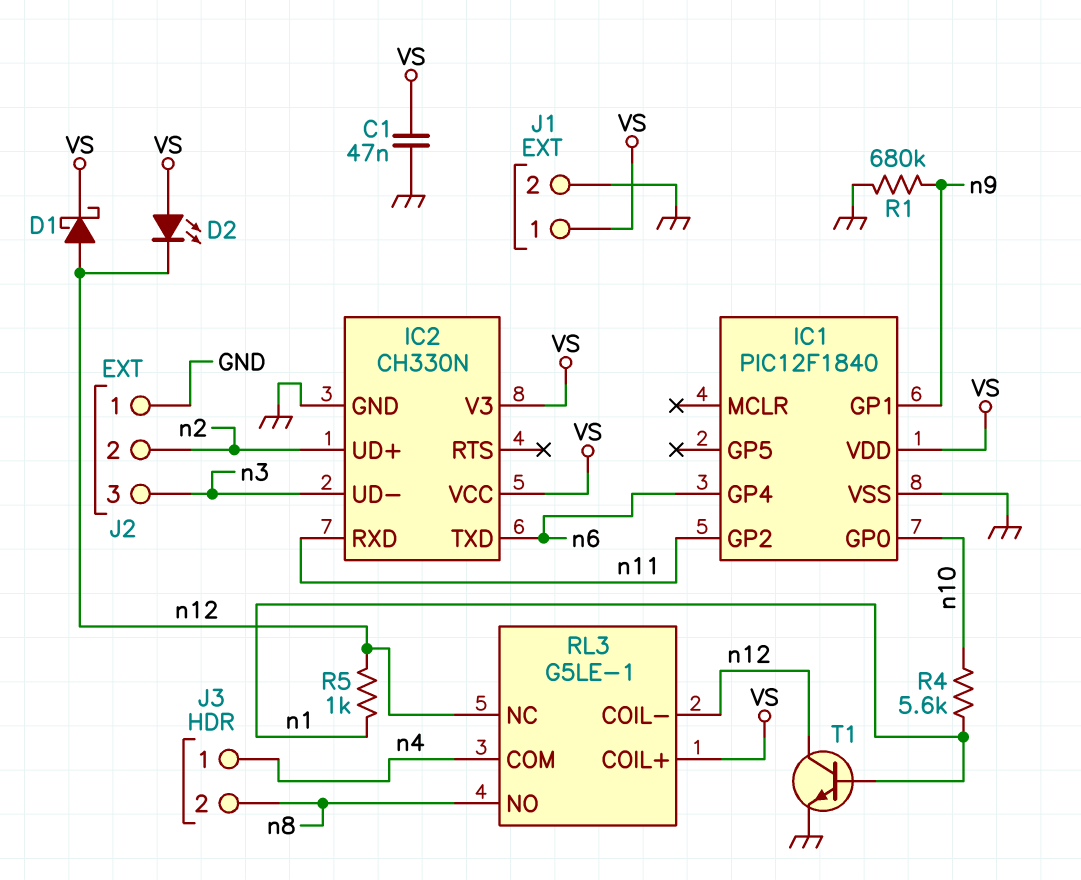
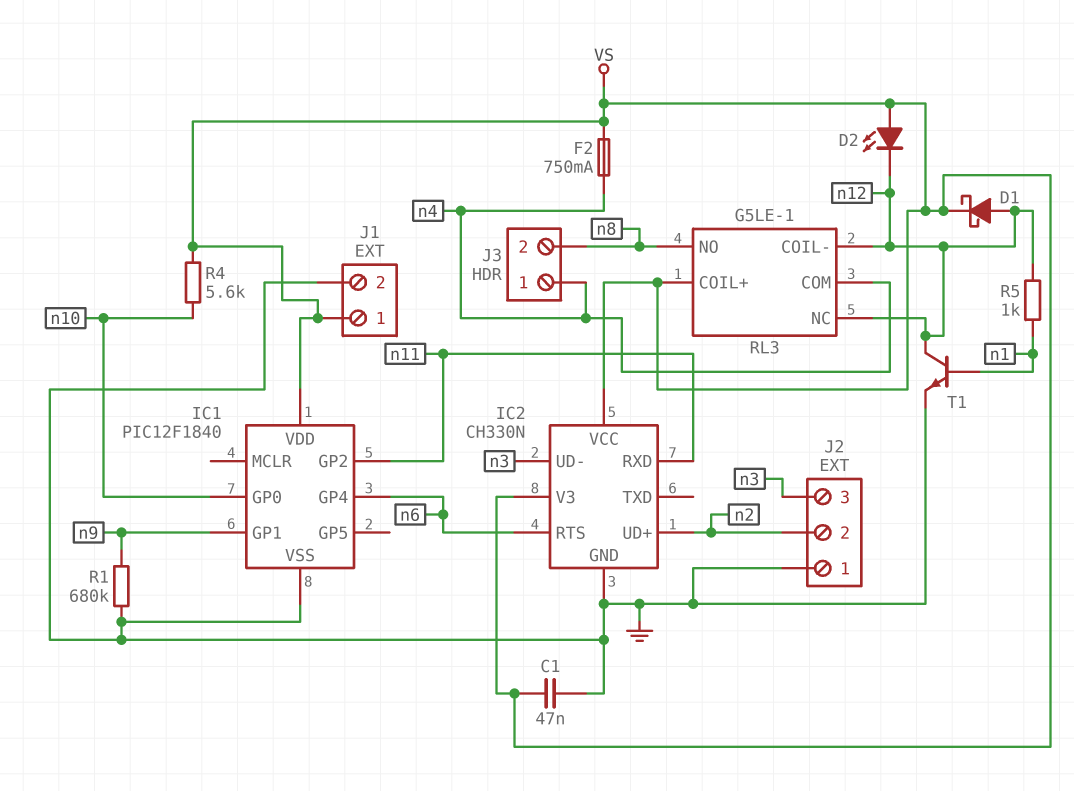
F2: none -> 750mA (VS, n4)
IC2 pin RTS: none -> n6
IC2 pin TXD: n6 -> none
R4: 5.6k (n1, n10) -> 5.6k (VS, n10)

